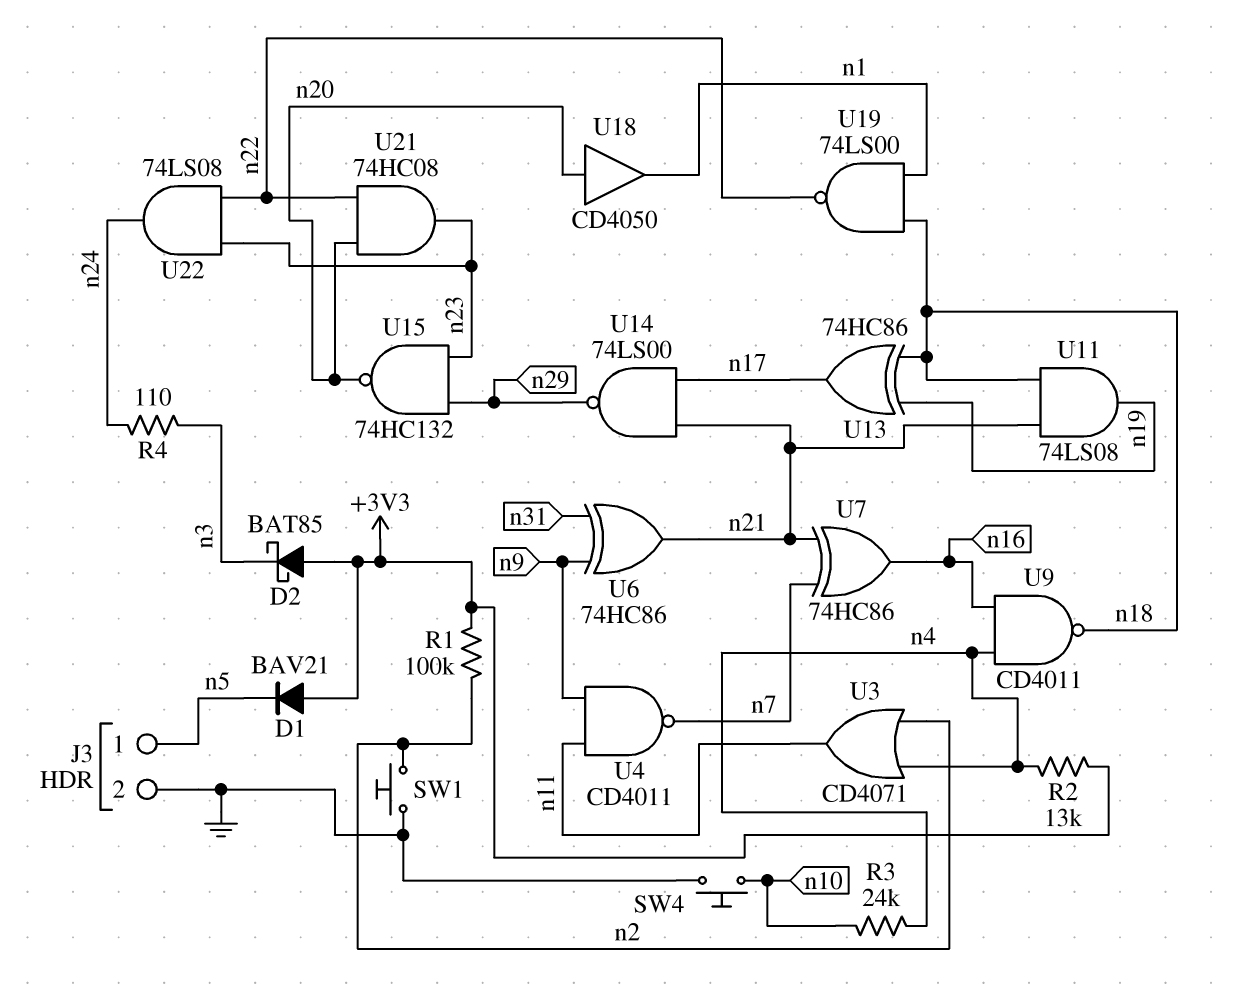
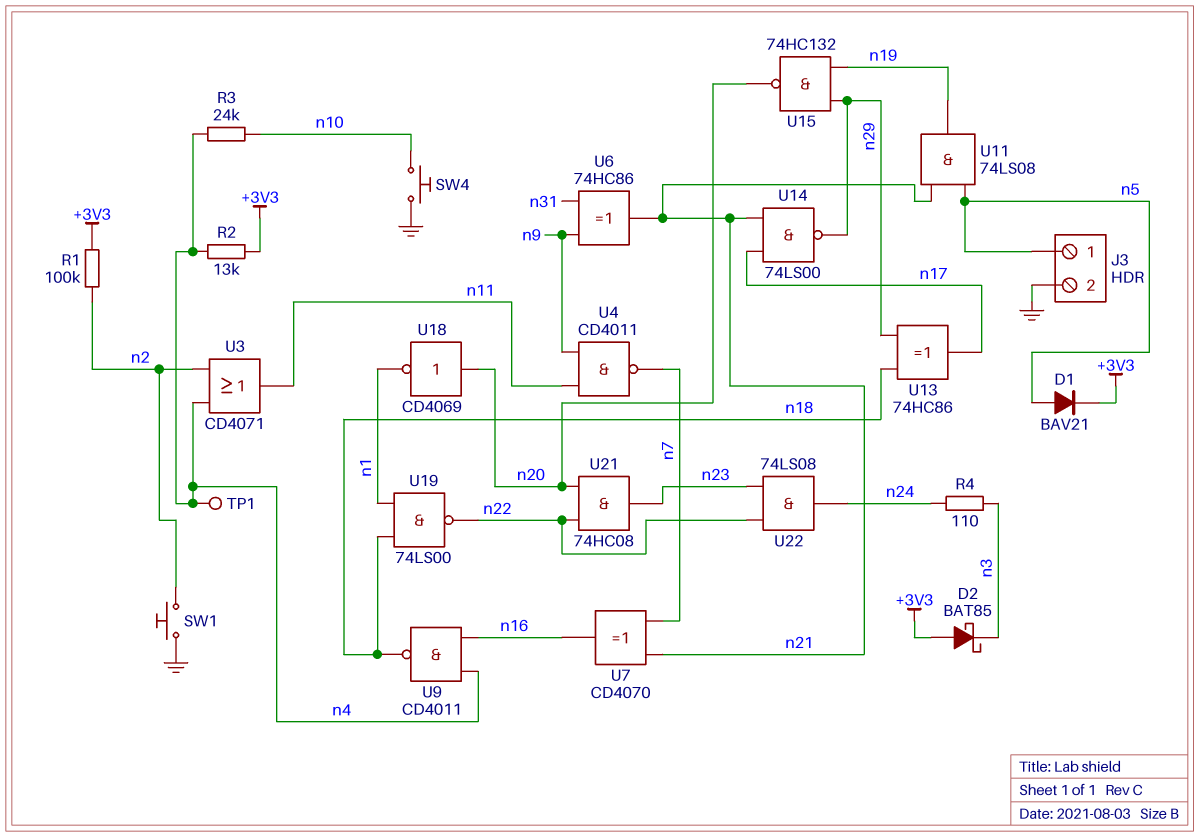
D1: diode BAV21 (A +3V3, K n5) -> diode BAV21 (A n5, K +3V3)
TP1: none -> test point (n4)
U7: XOR 74HC86 (in n7, in n21, out n16) -> XOR CD4070 (in n7, in n21, out n16)
U11: AND 74LS08 (in n18, in n21, out n19) -> AND 74LS08 (in n5, in n21, out n19)
U13: XOR 74HC86 (in n18, in n19, out n17) -> XOR 74HC86 (in n18, in n29, out n17)
U15: NAND 74HC132 (in n23, in n29, out n20) -> NAND 74HC132 (in n19, in n29, out n20)
U18: buffer CD4050 (in n20, out n1) -> NOT CD4069 (in n20, out n1)

